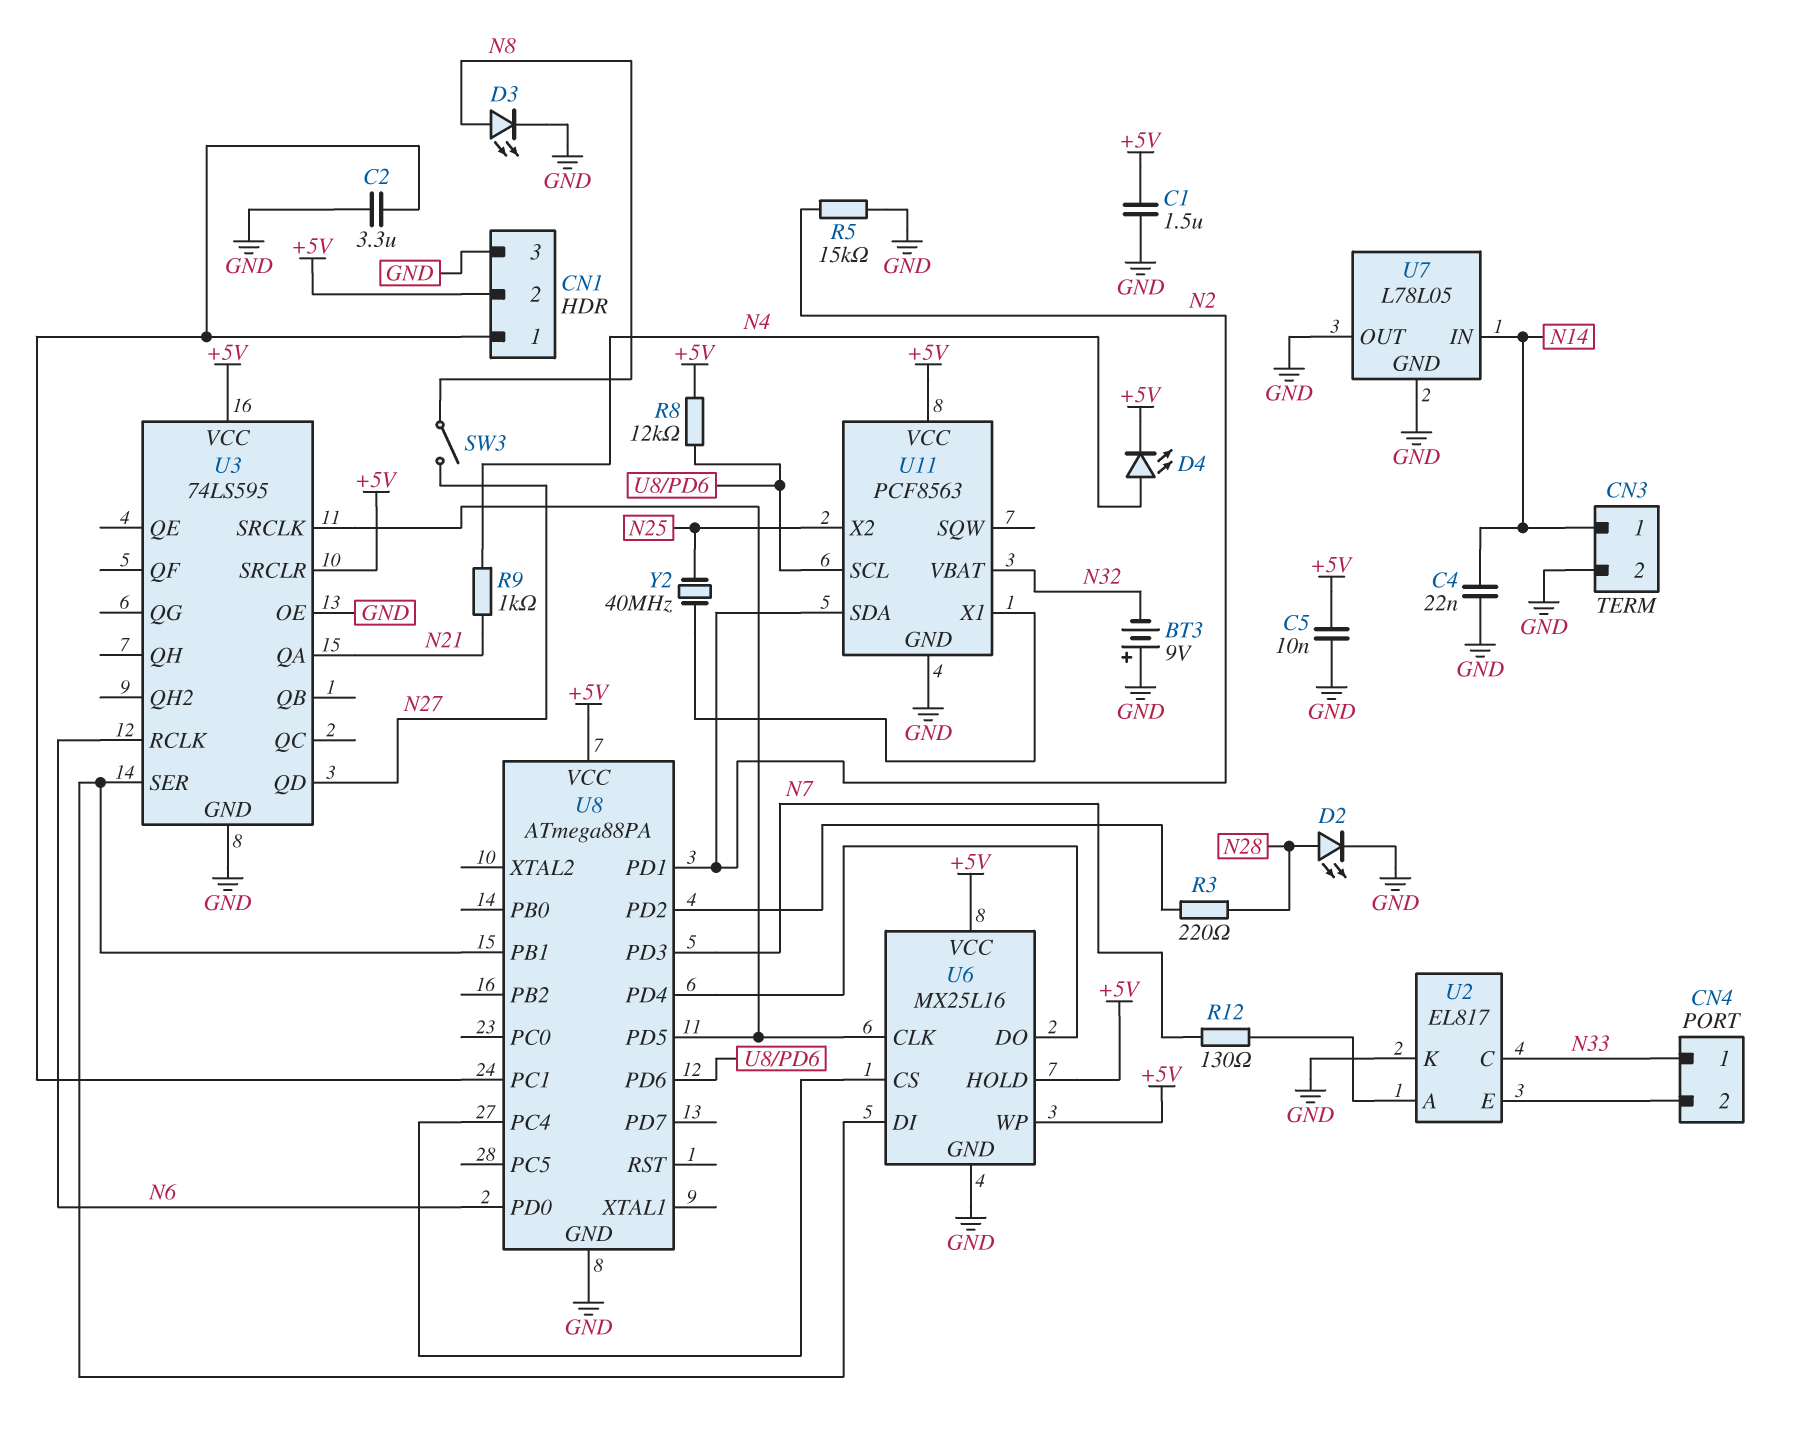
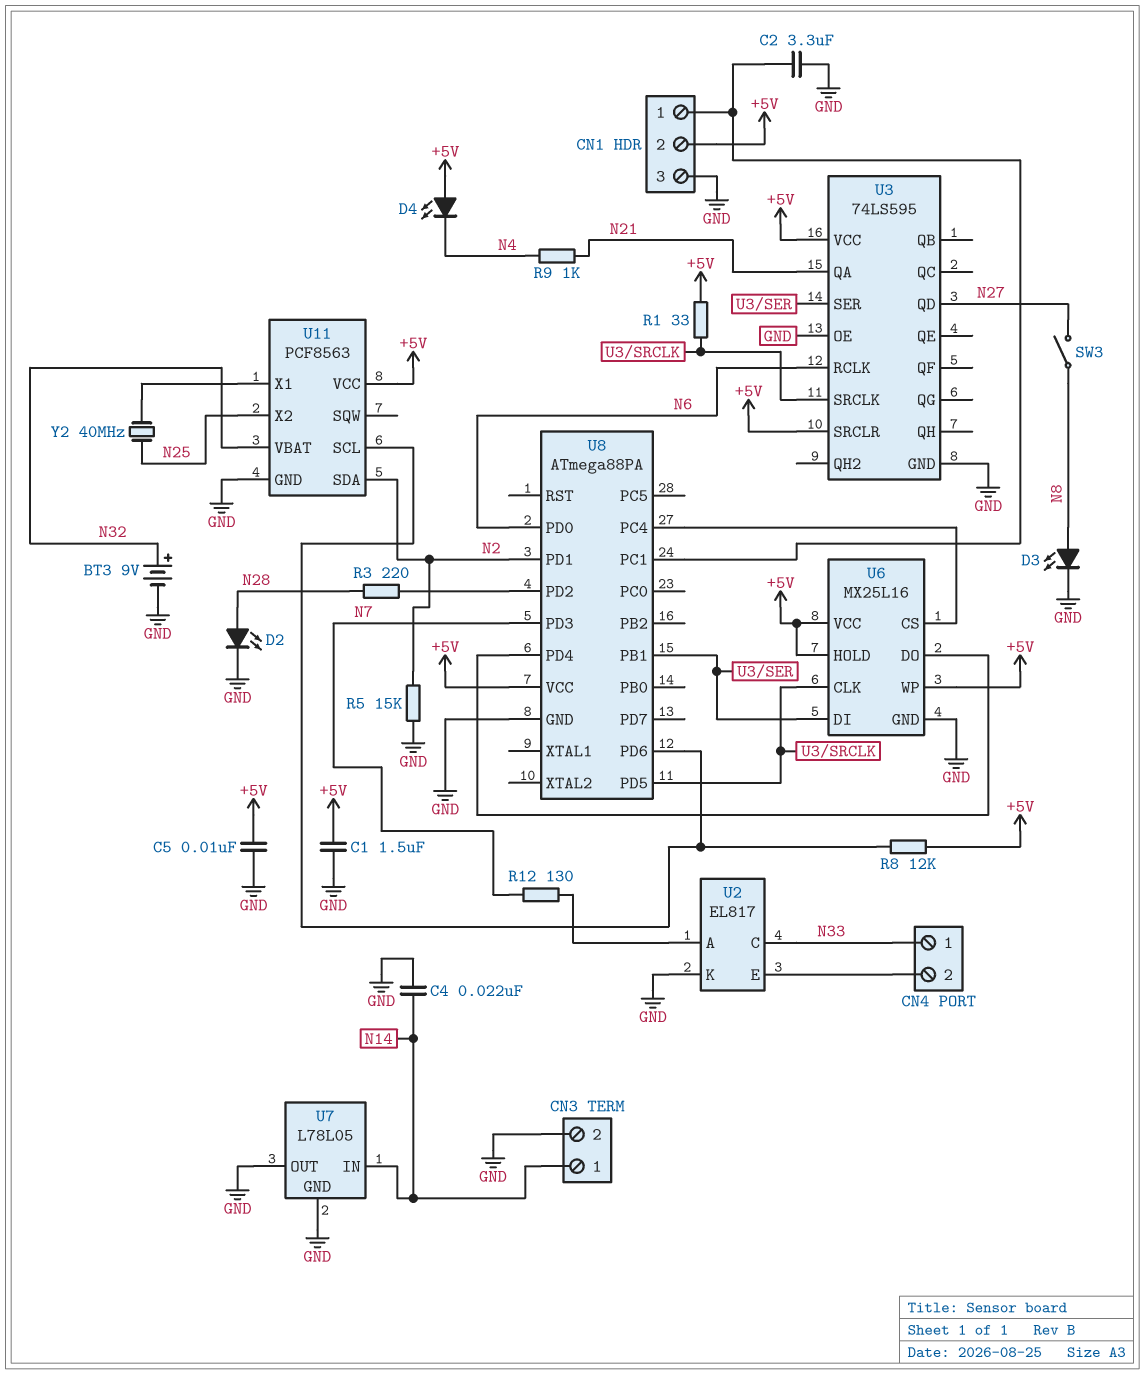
BT3: 9V (plus GND, minus N32) -> 9V (plus N32, minus GND)
D4: LED (A N4, K +5V) -> LED (A +5V, K N4)
R1: none -> 33 (+5V, U3/SRCLK)

